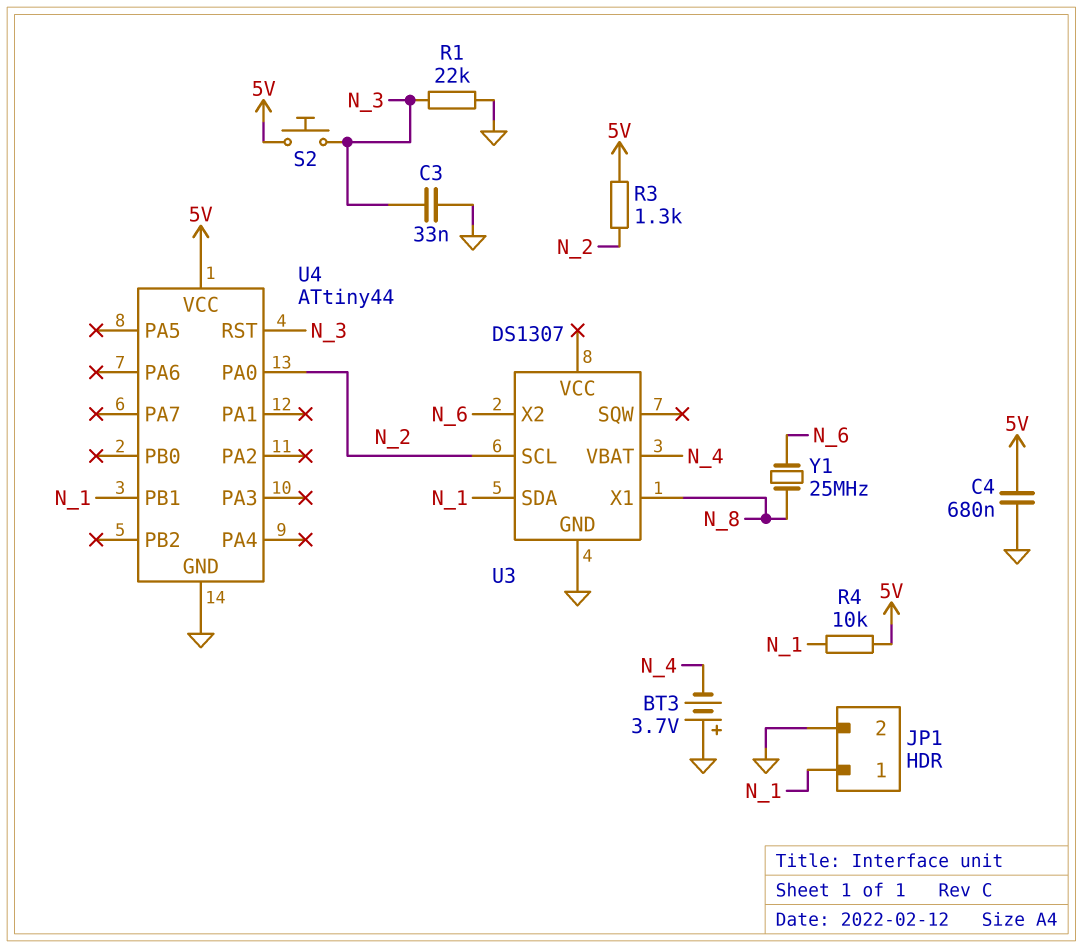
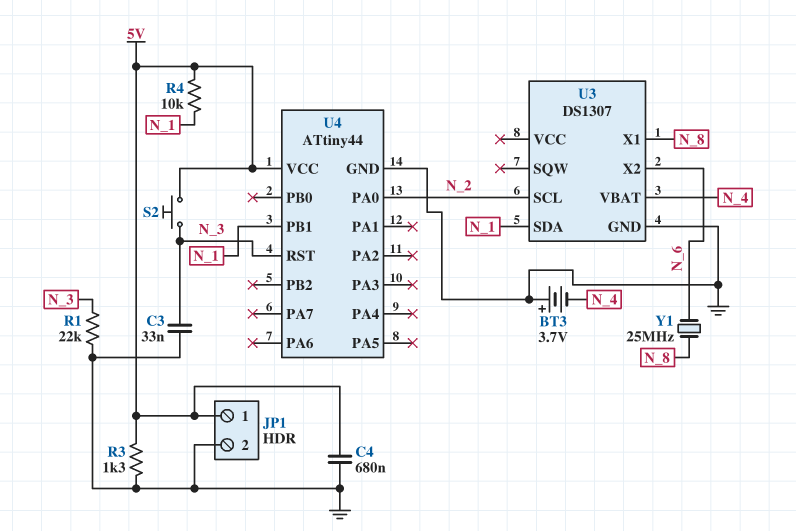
JP1 pin 1: N_1 -> 5V
R3: 1.3k (5V, N_2) -> 1.3k (5V, GND)

